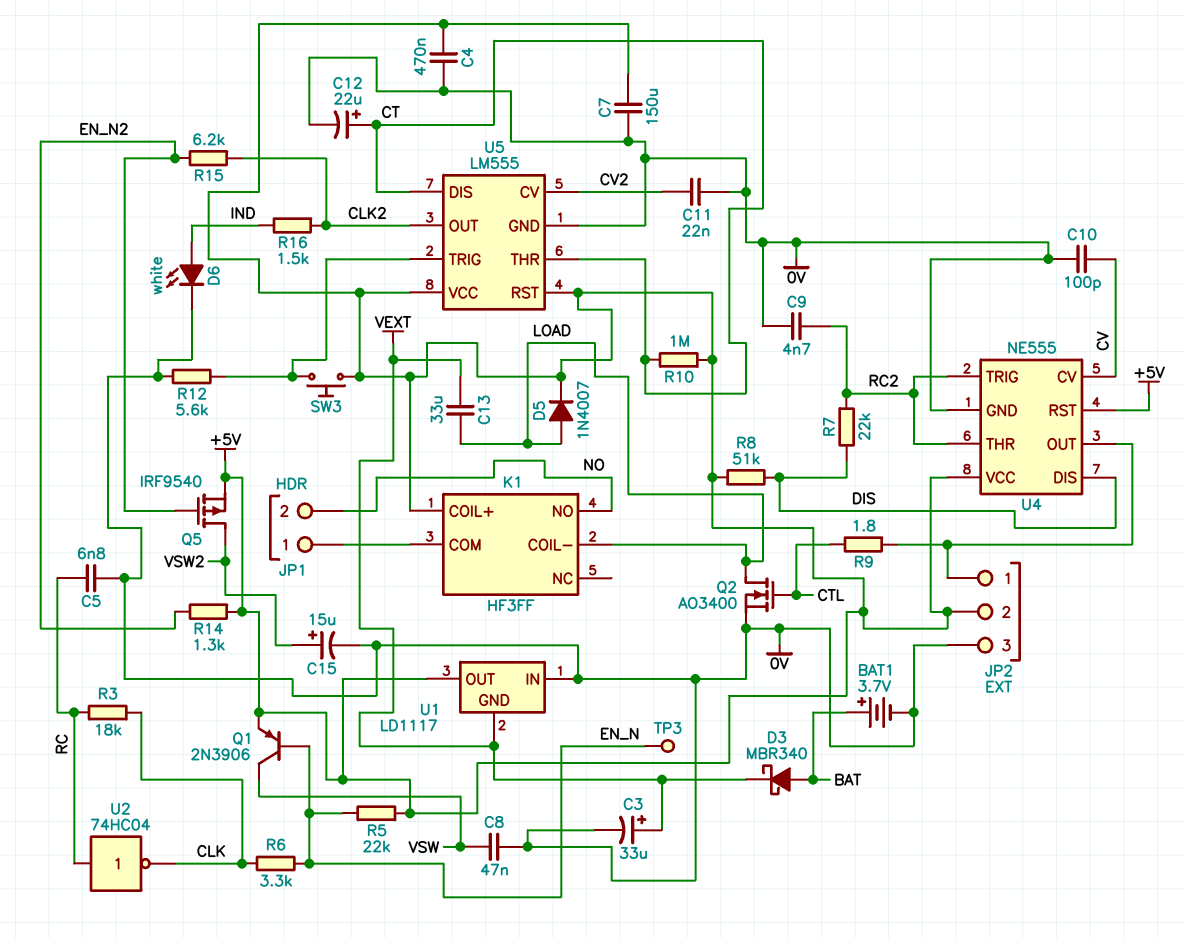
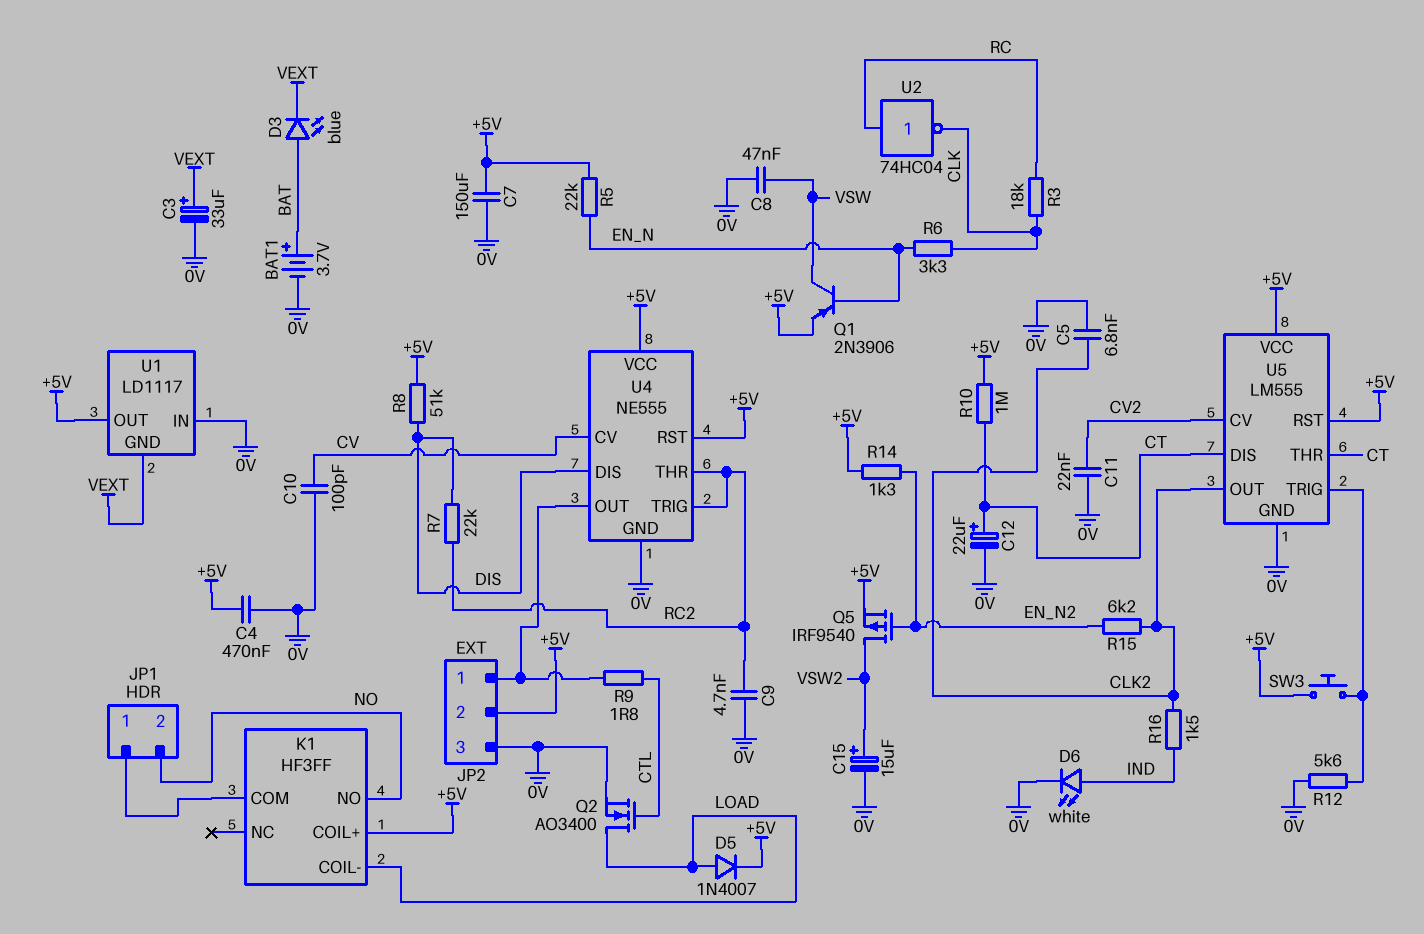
C5: 6.8nF (0V, RC) -> 6.8nF (0V, CLK2)
C13: 33uF (LOAD, VEXT) -> none
D3: schottky MBR340 (A BAT, K VEXT) -> LED blue (A BAT, K VEXT)
TP3: test point (EN_N) -> none

